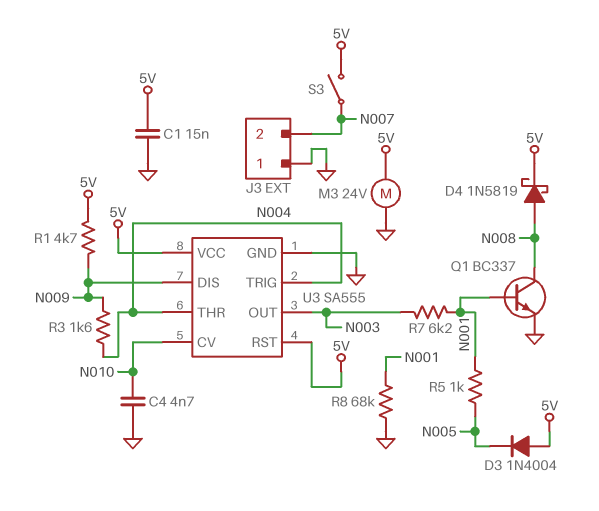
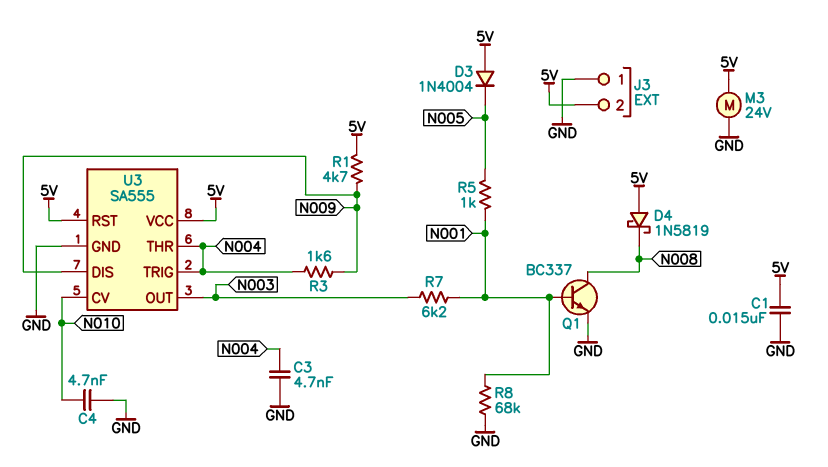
C3: none -> 4.7nF (GND, N004)
D4: schottky 1N5819 (A N008, K 5V) -> schottky 1N5819 (A 5V, K N008)
J3 pin 2: N007 -> 5V
S3: switch (5V, N007) -> none

